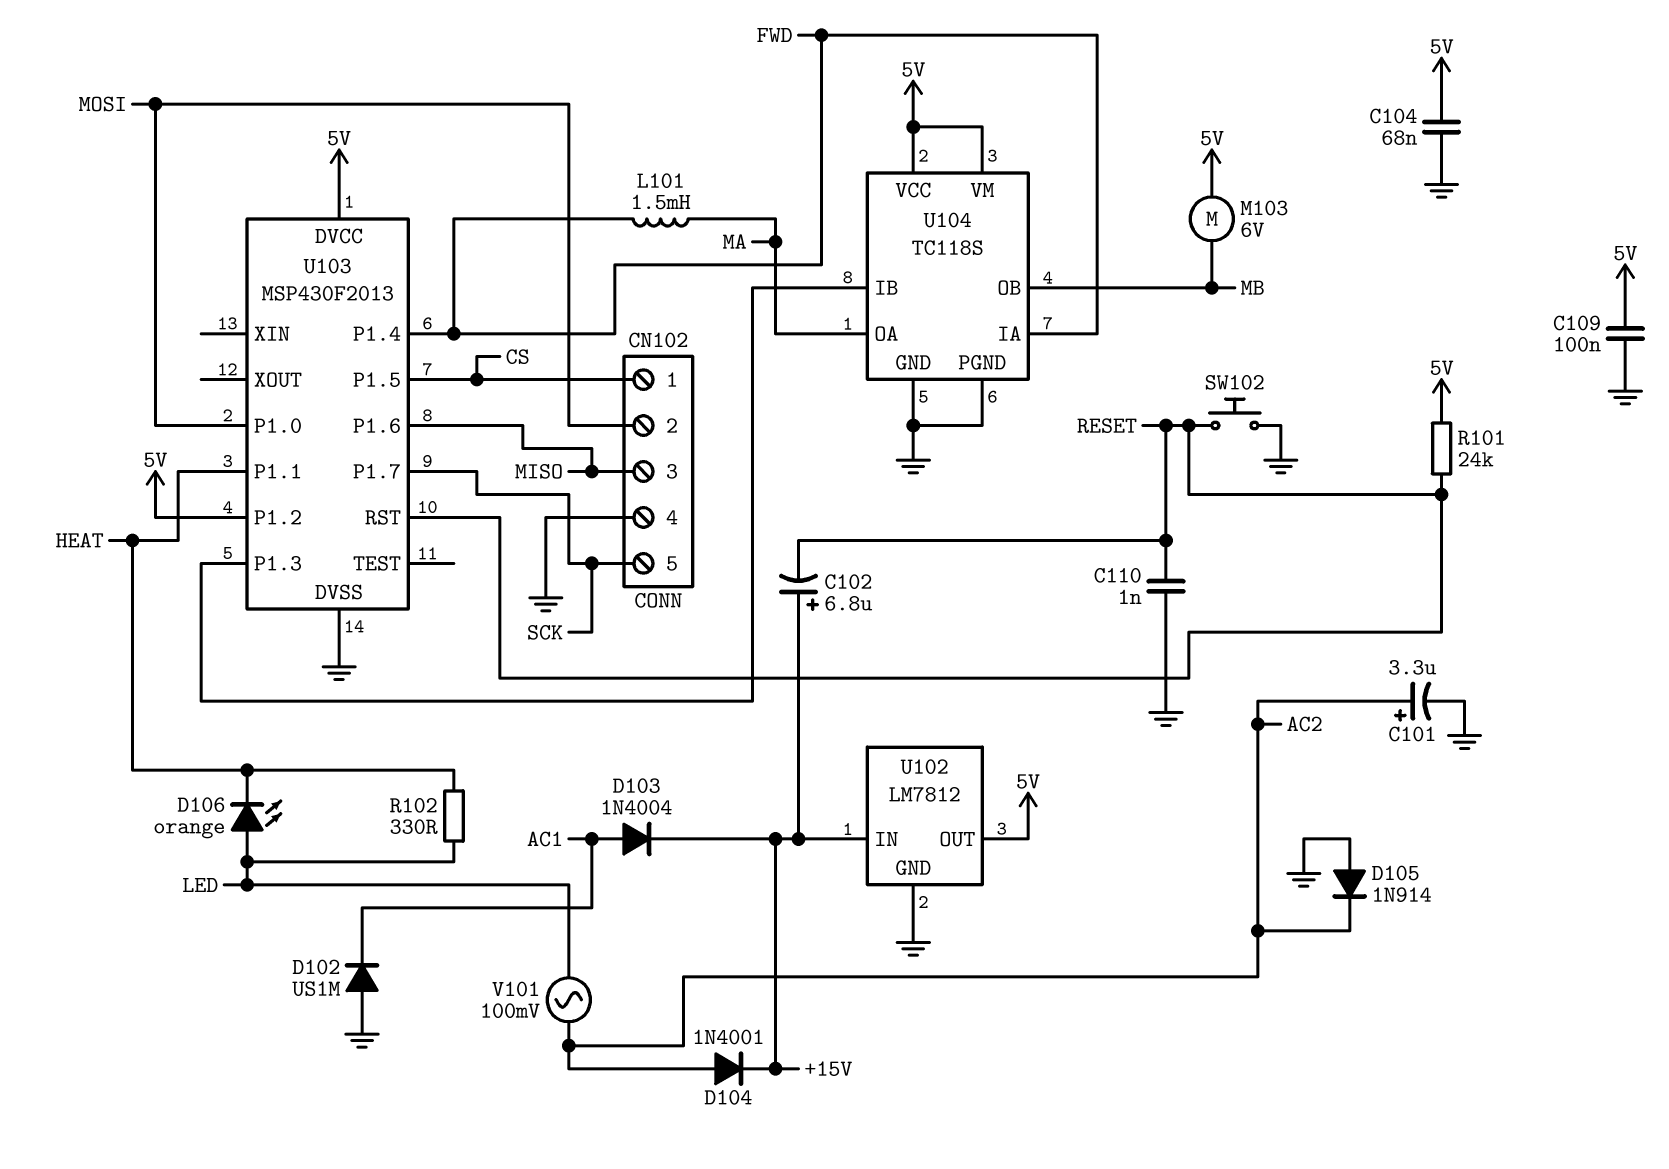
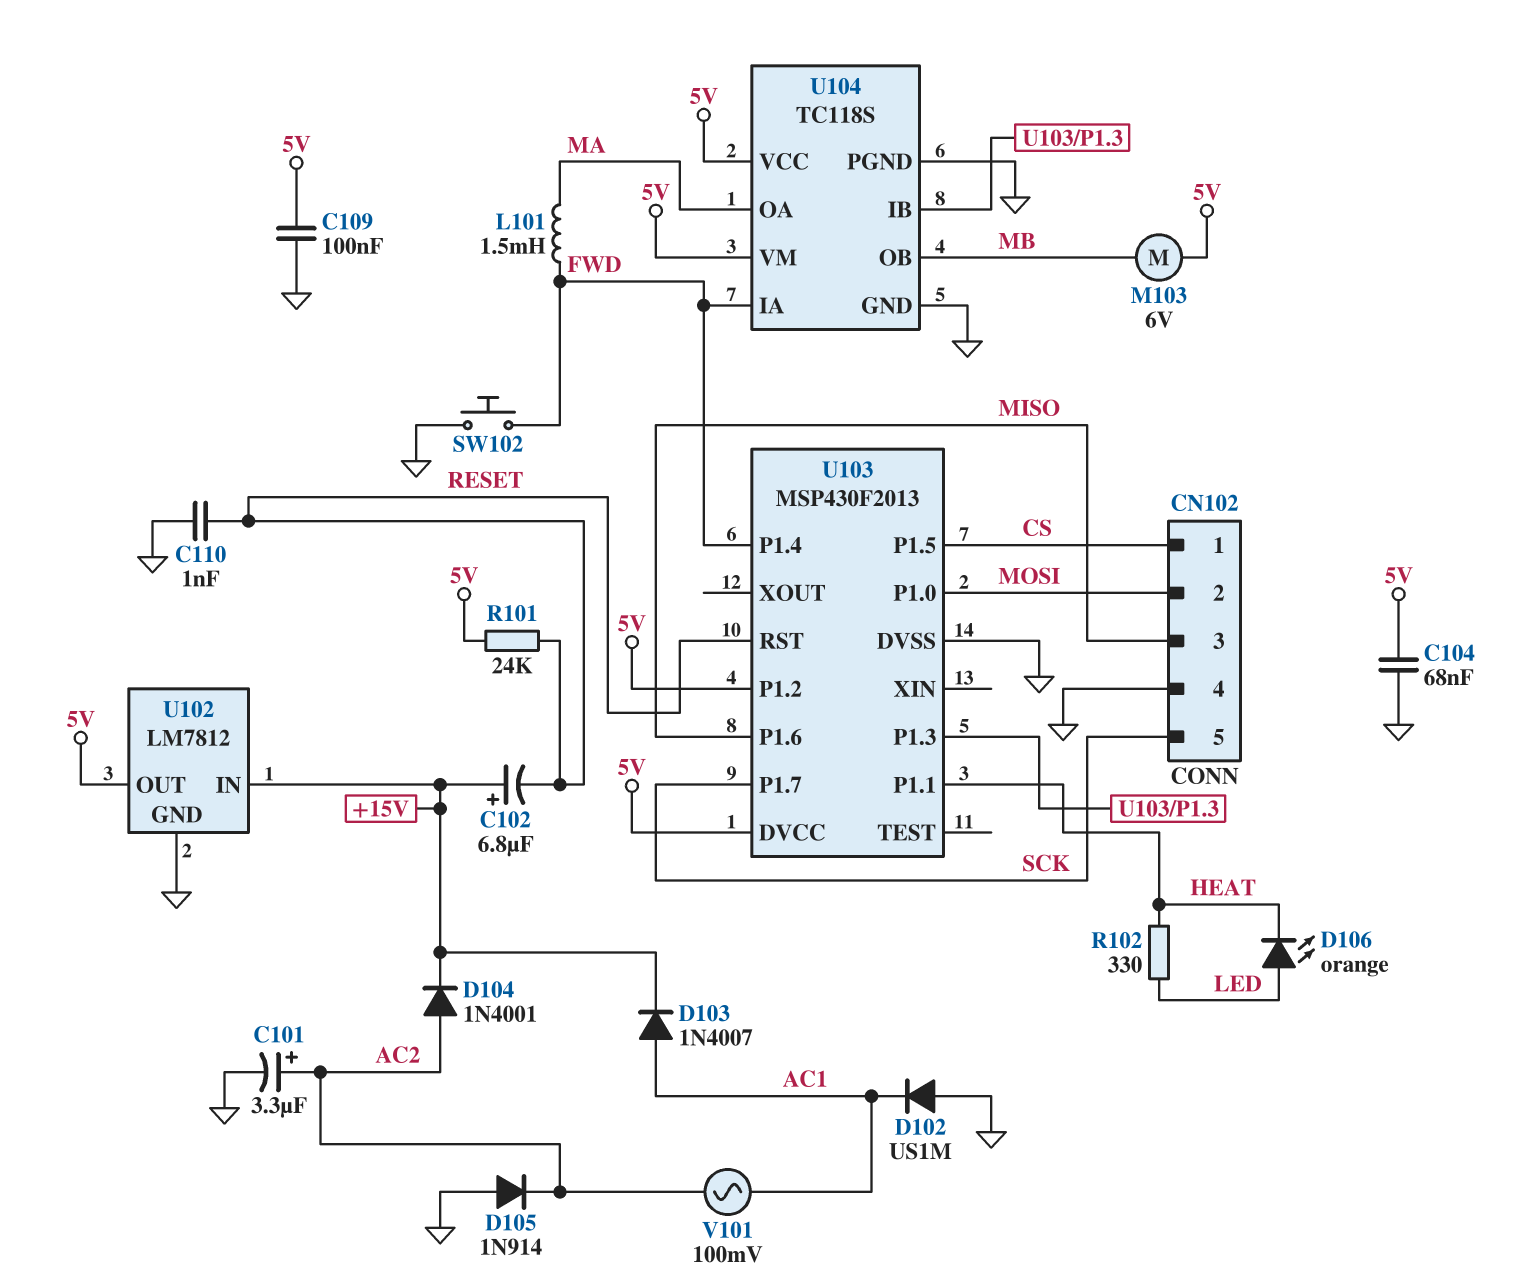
D103: diode 1N4004 (A AC1, K +15V) -> diode 1N4007 (A AC1, K +15V)
SW102: button (GND, RESET) -> button (FWD, GND)
V101: AC 100mV (AC2, LED) -> AC 100mV (AC1, AC2)

